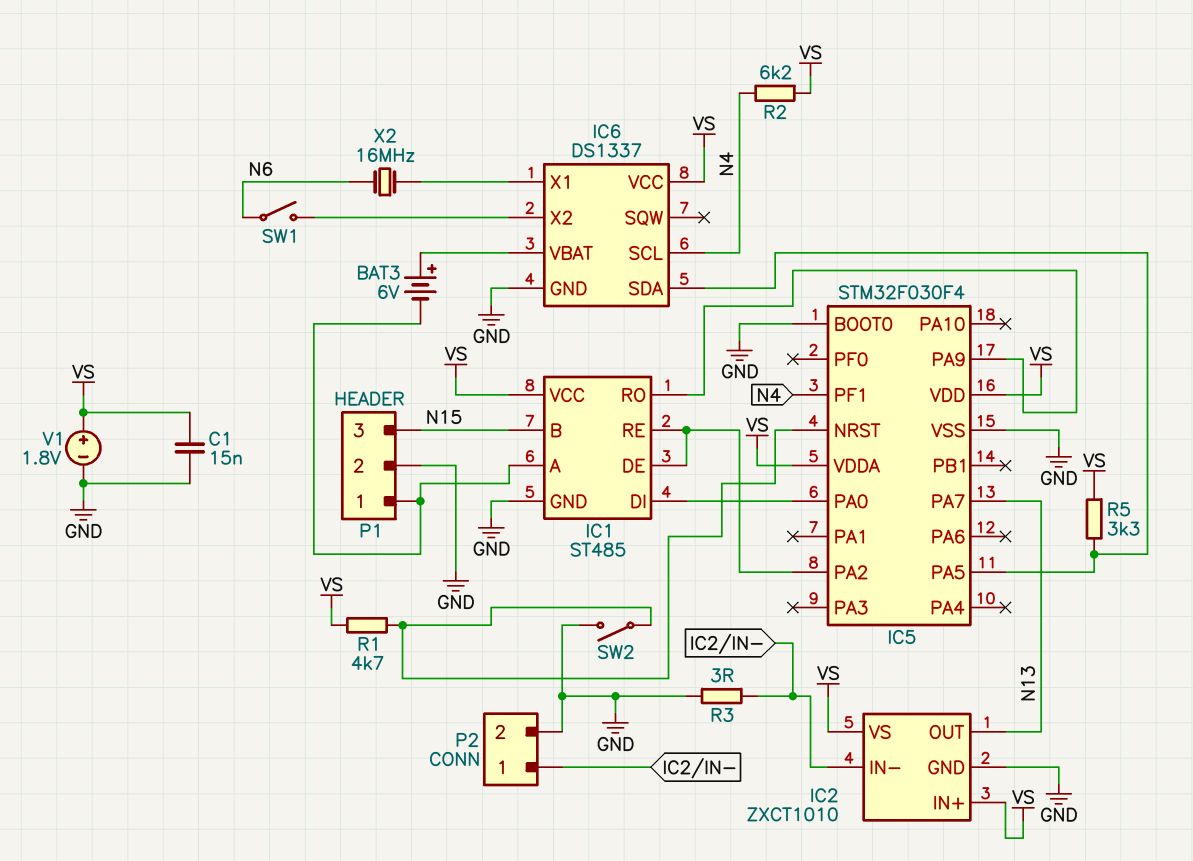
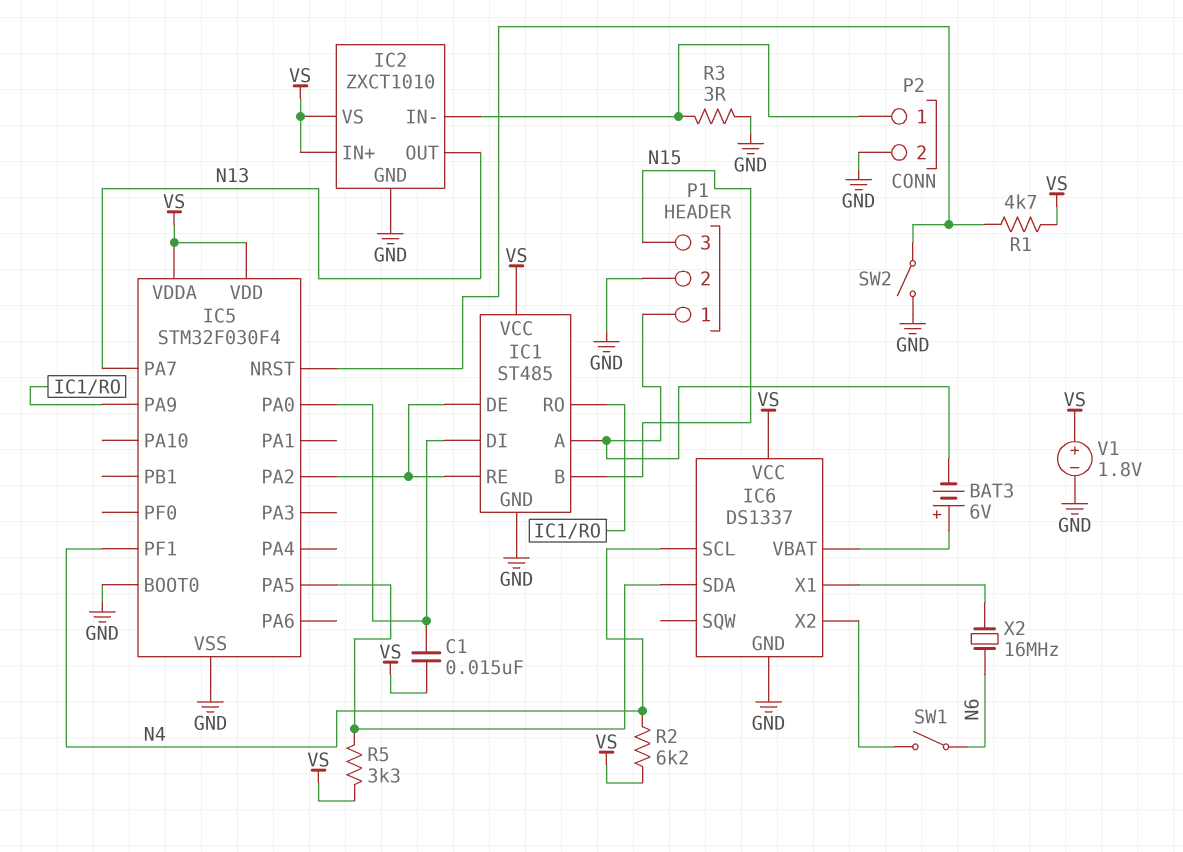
C1: 15nF (GND, VS) -> 15nF (IC1/DI, VS)

